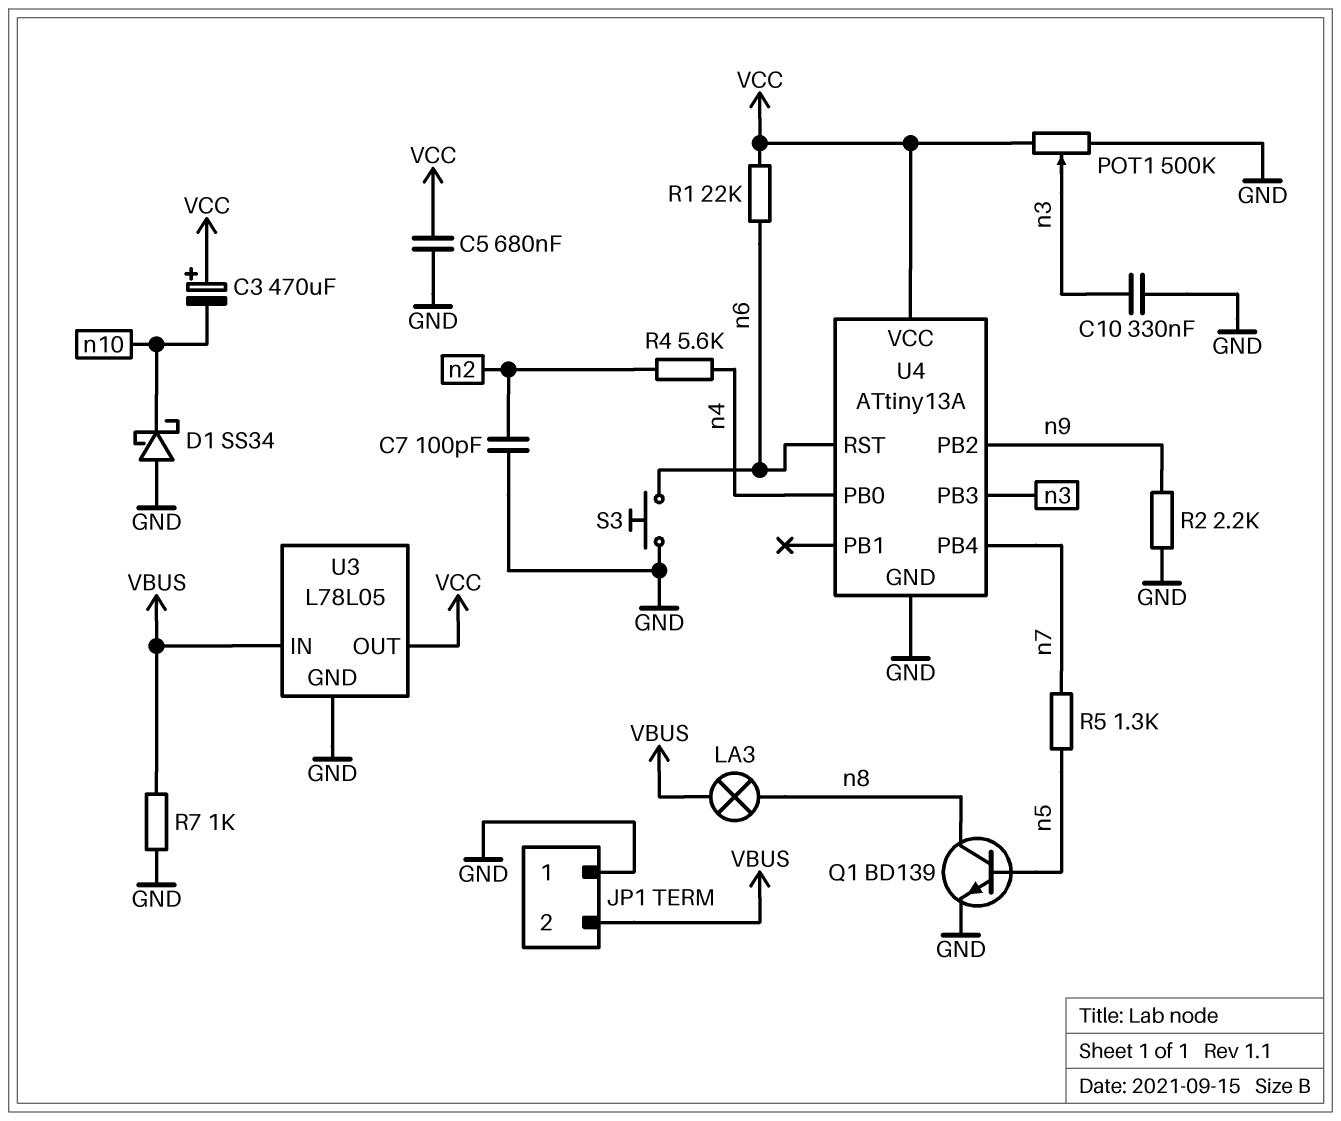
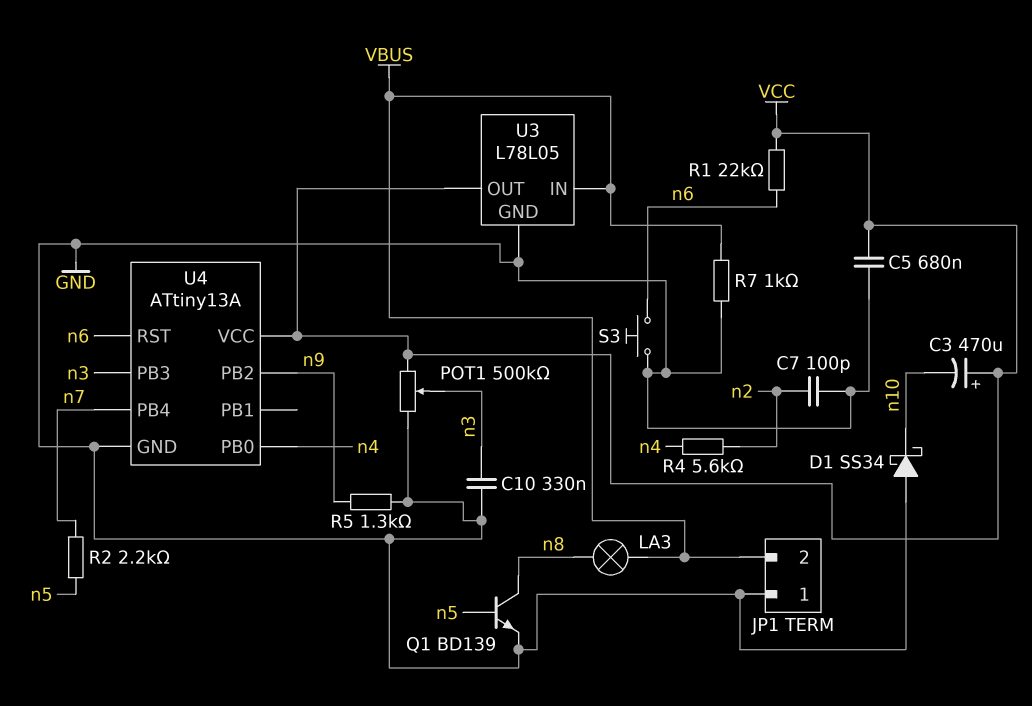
R2: 2.2k (GND, n9) -> 2.2k (n5, n7)
R5: 1.3k (n5, n7) -> 1.3k (GND, n9)

